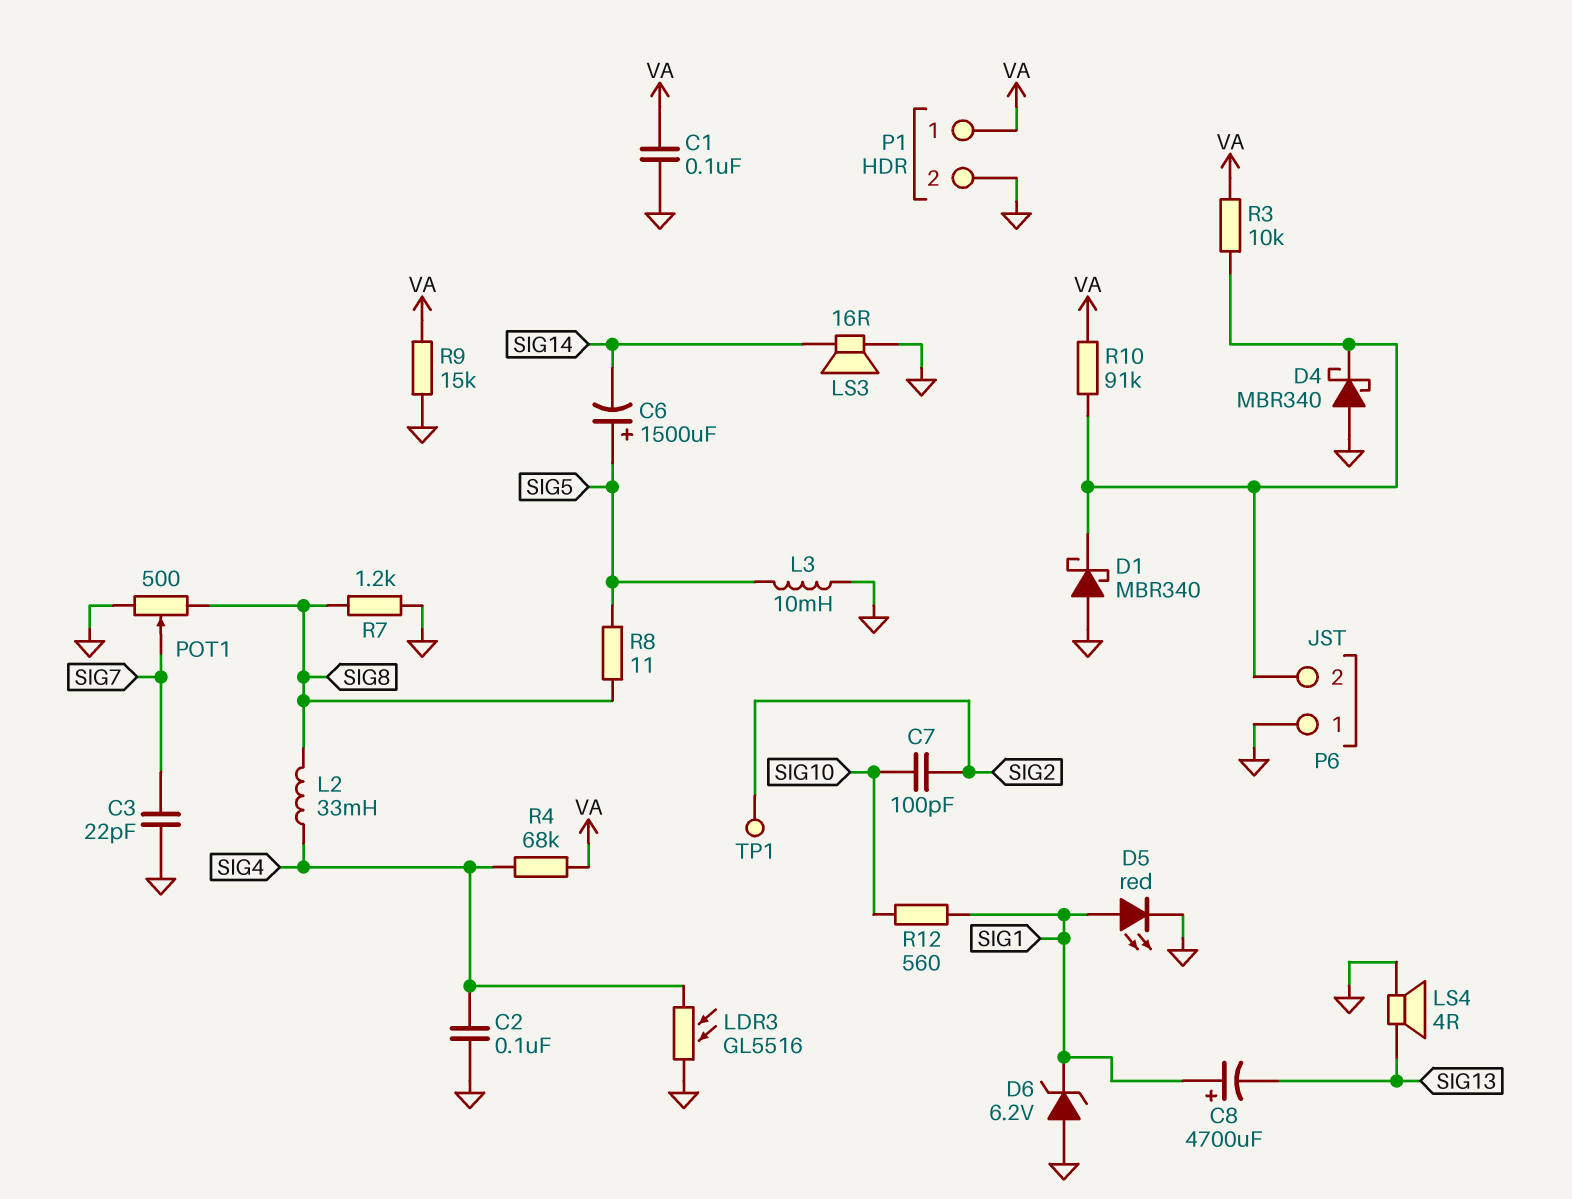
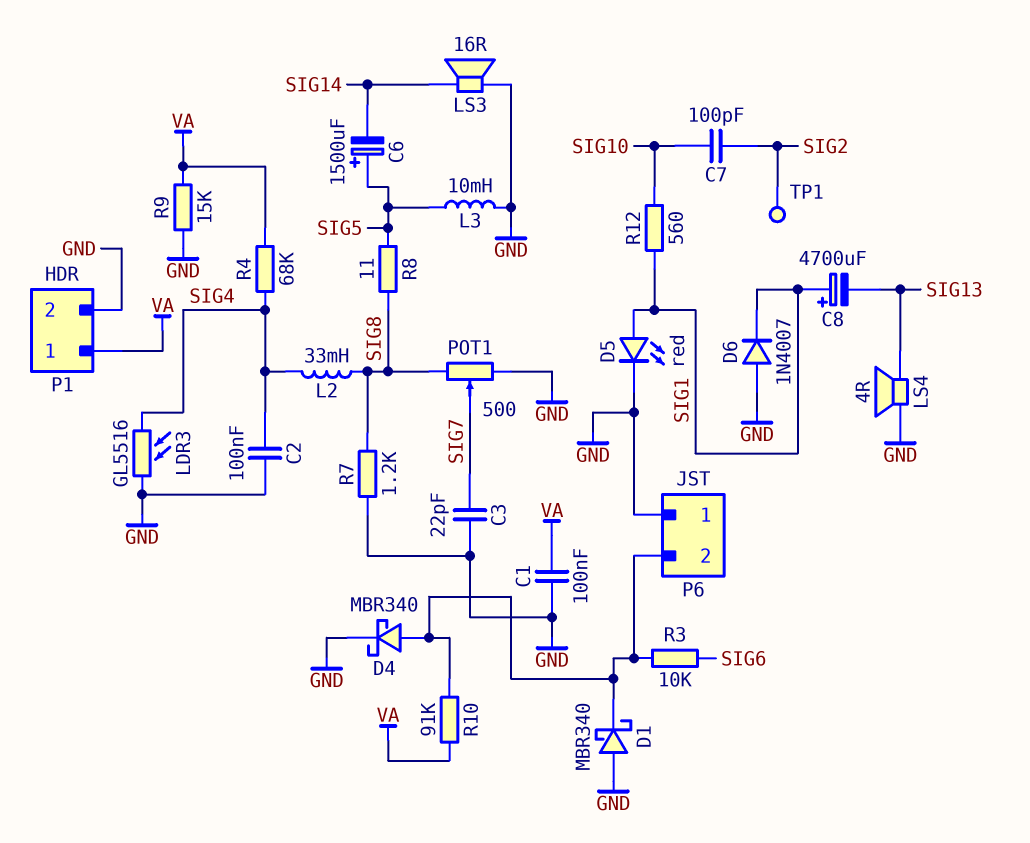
D4: schottky MBR340 (A GND, K P6/2) -> schottky MBR340 (A P6/2, K GND)
D6: zener 6.2V (A GND, K SIG1) -> diode 1N4007 (A GND, K SIG1)
R3: 10k (P6/2, VA) -> 10k (P6/2, SIG6)

